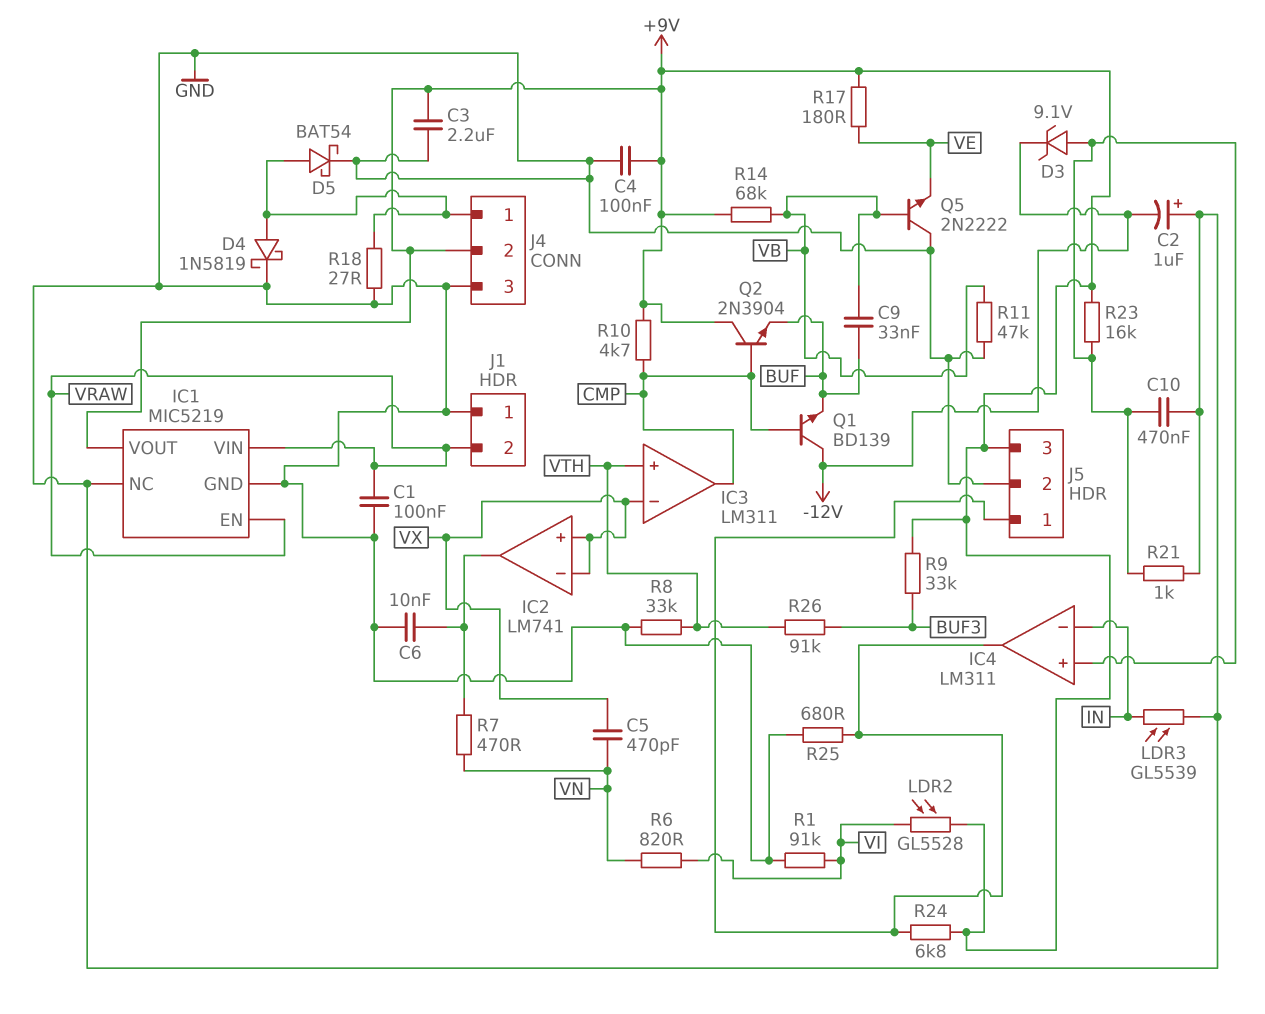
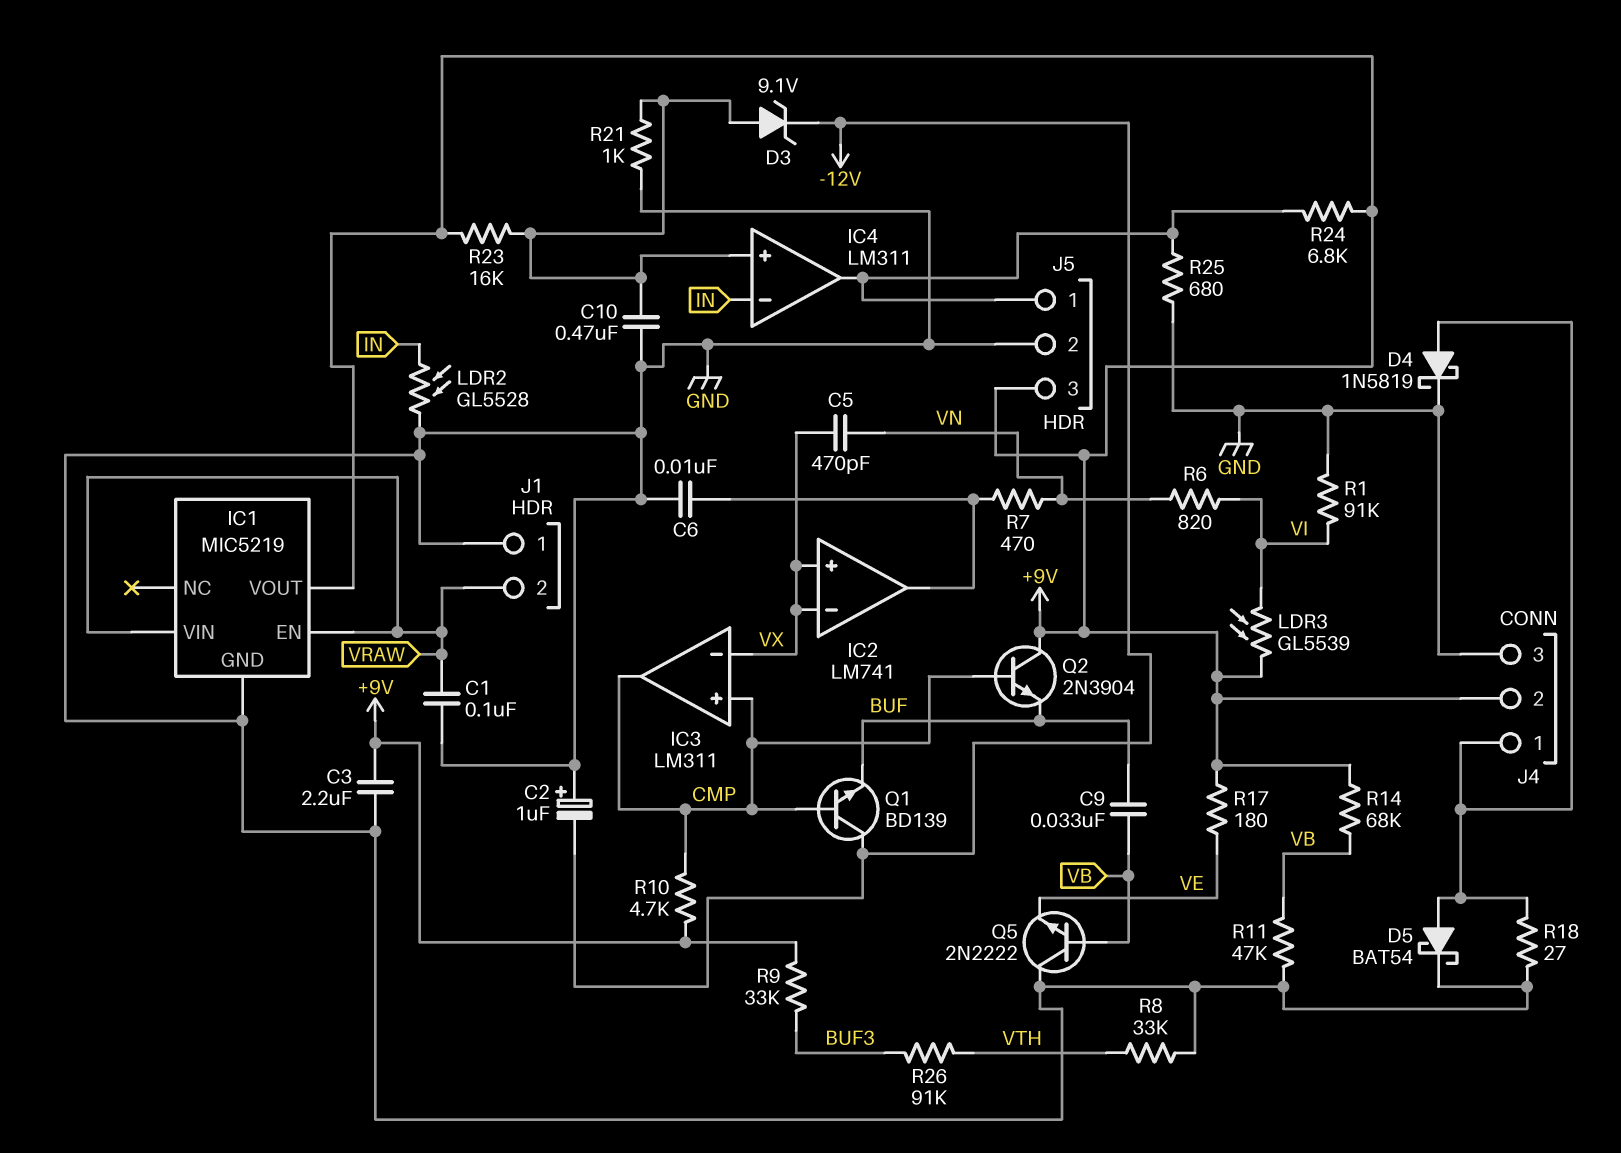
C4: 100nF (+9V, GND) -> none
IC1 pin NC: GND -> none
IC3 pin in+: VTH -> CMP
LDR2: GL5528 (+9V, VI) -> GL5528 (GND, IN)
LDR3: GL5539 (GND, IN) -> GL5539 (+9V, VI)

